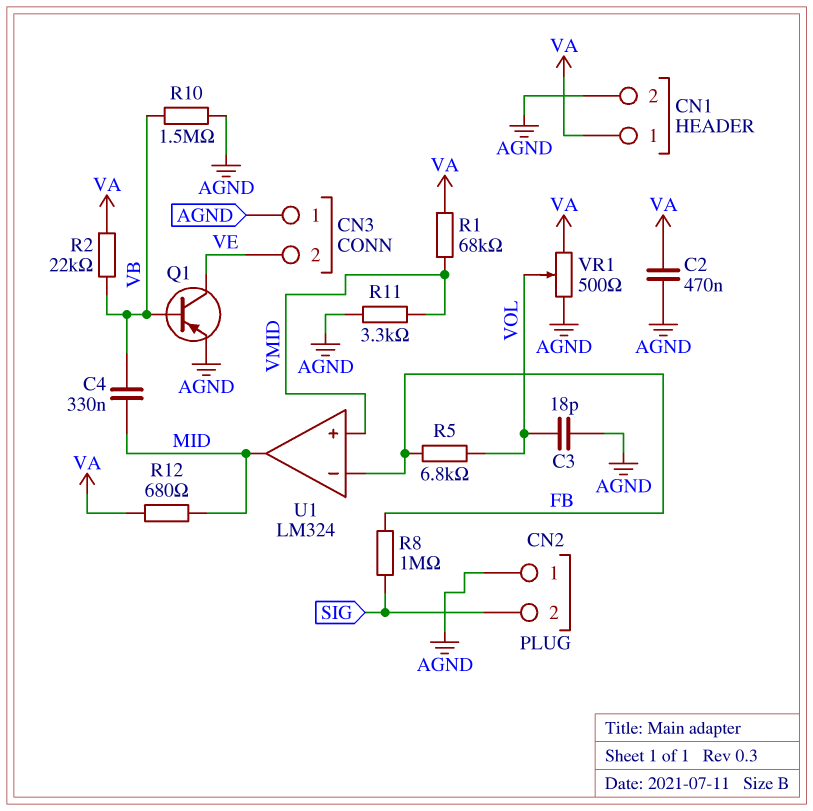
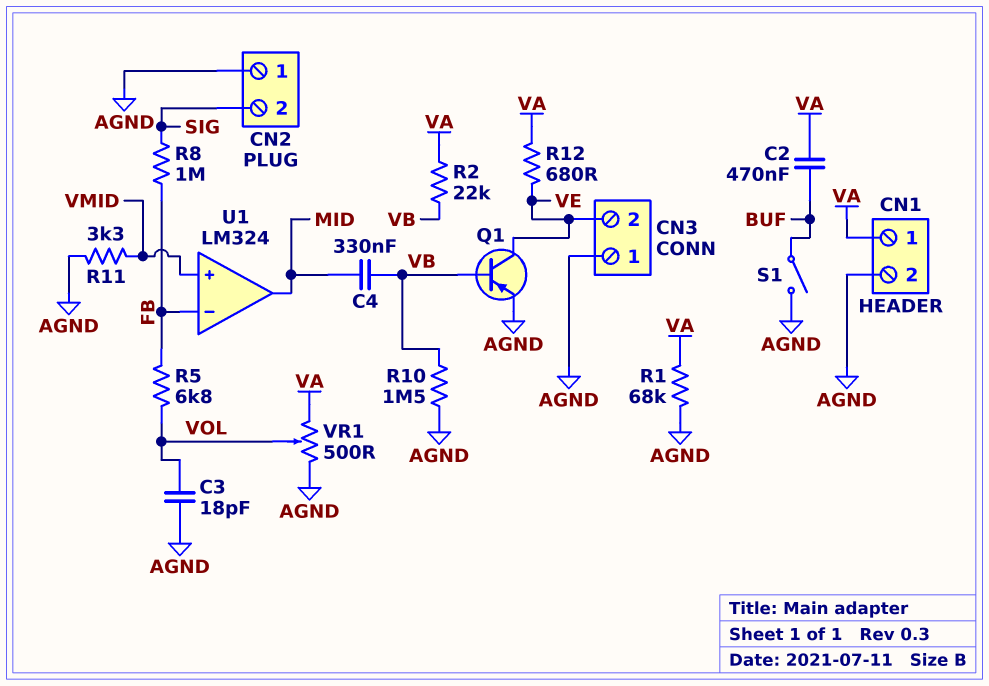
C2: 470nF (AGND, VA) -> 470nF (BUF, VA)
R1: 68k (VA, VMID) -> 68k (AGND, VA)
R12: 680 (MID, VA) -> 680 (VA, VE)
S1: none -> switch (AGND, BUF)

